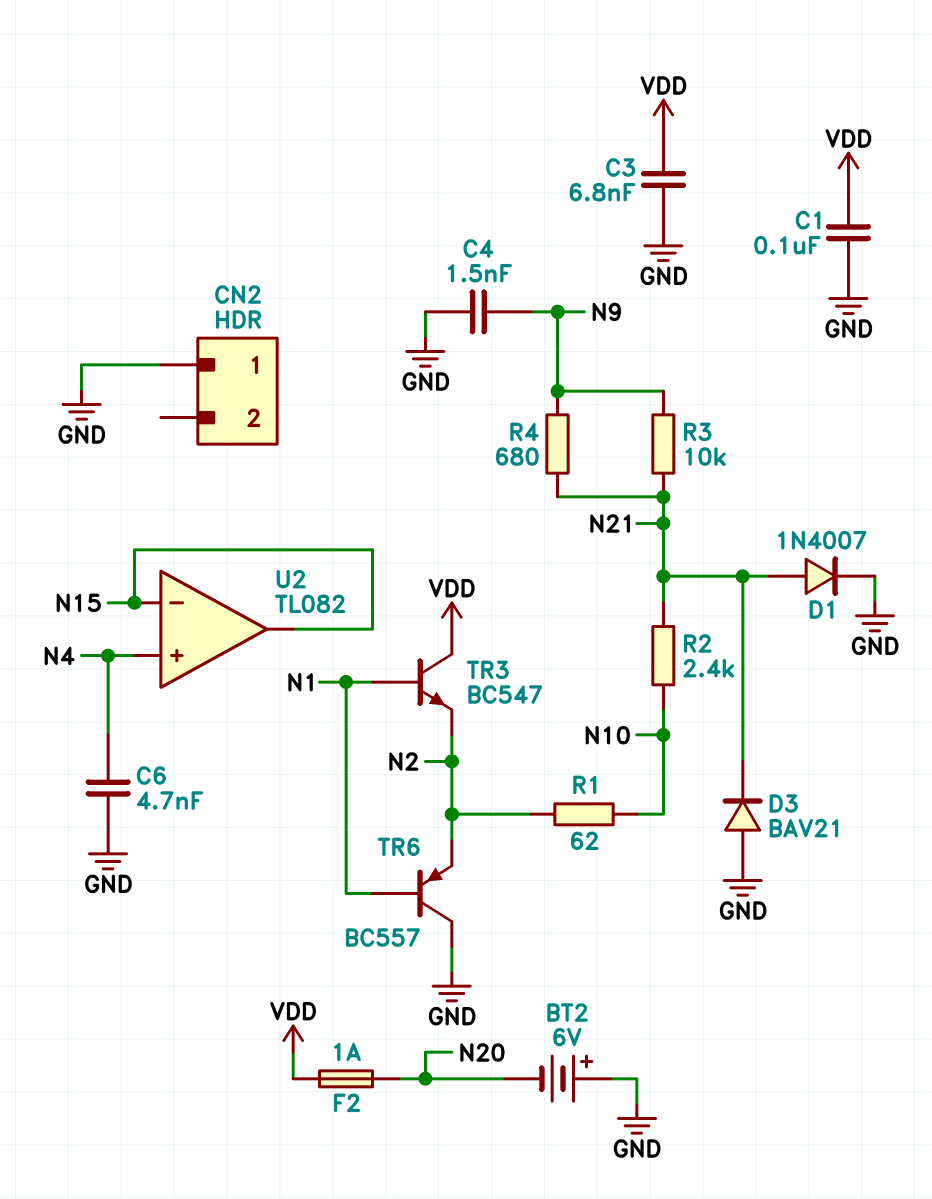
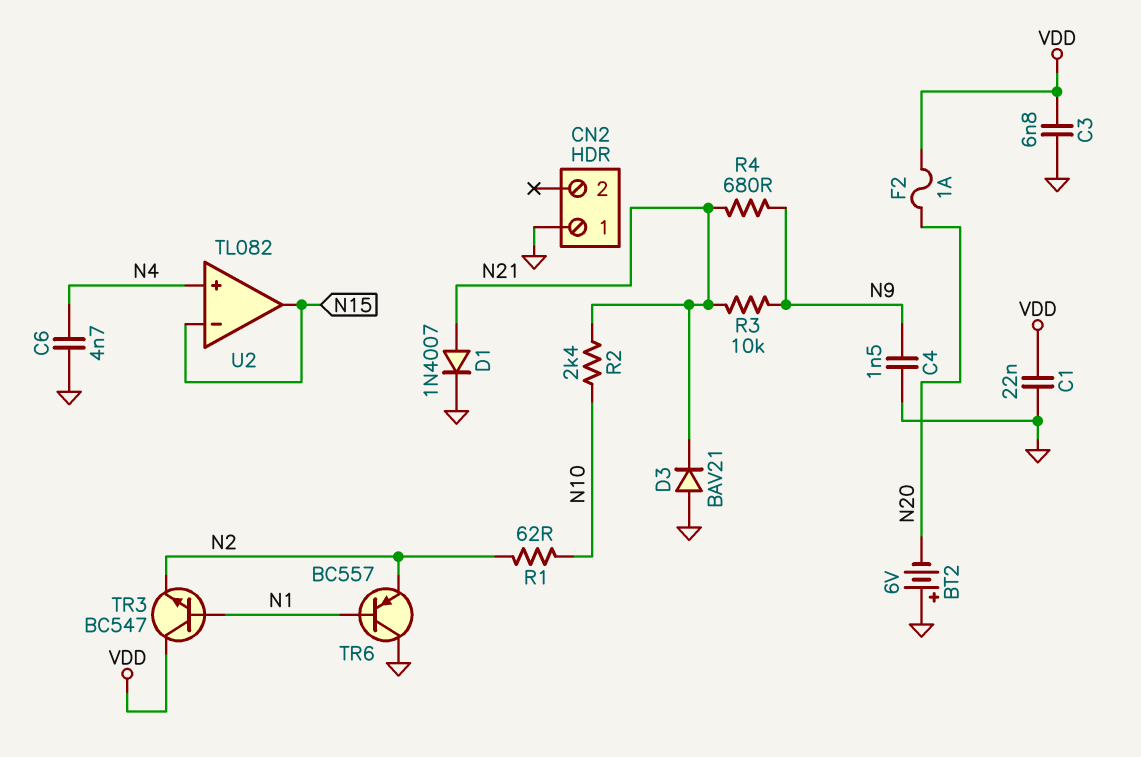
C1: 100nF (GND, VDD) -> 22nF (GND, VDD)

